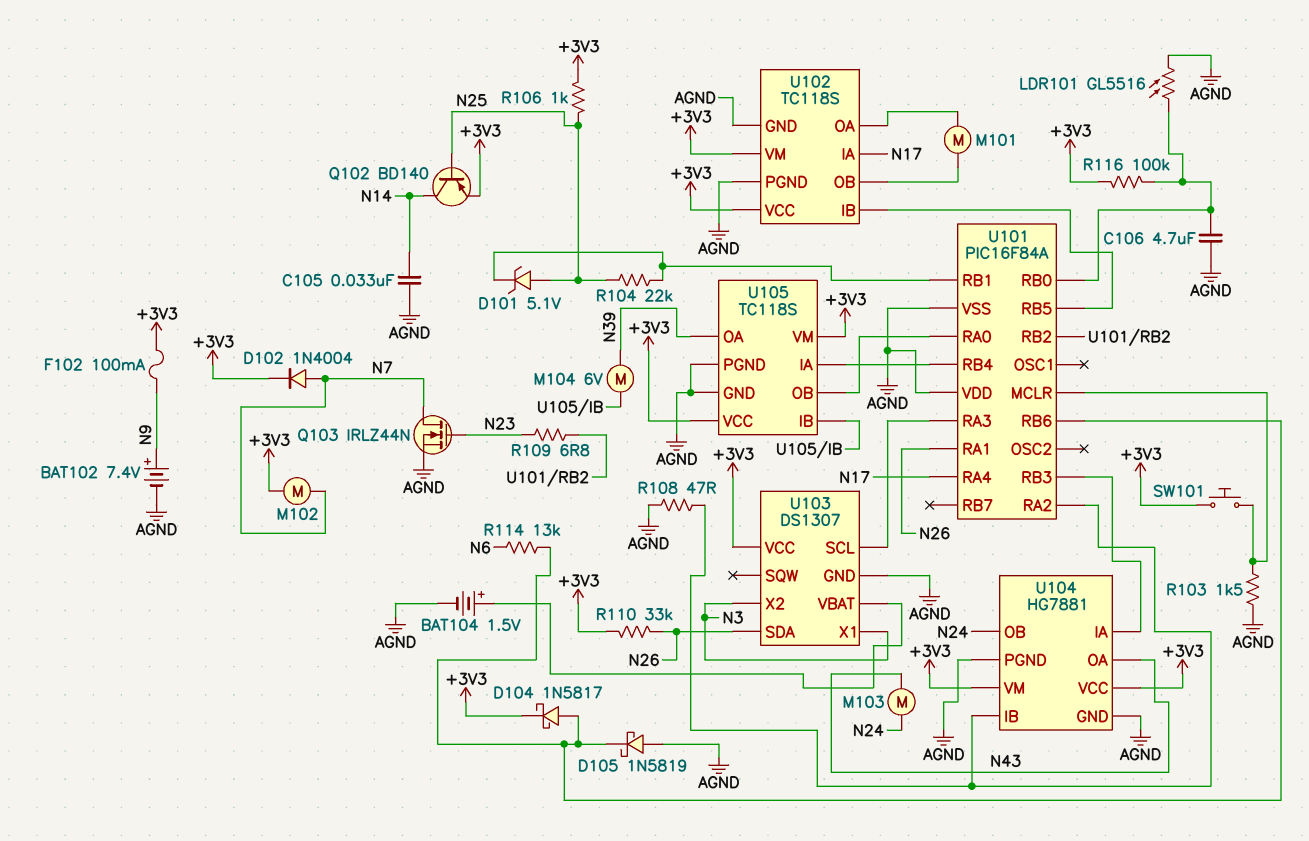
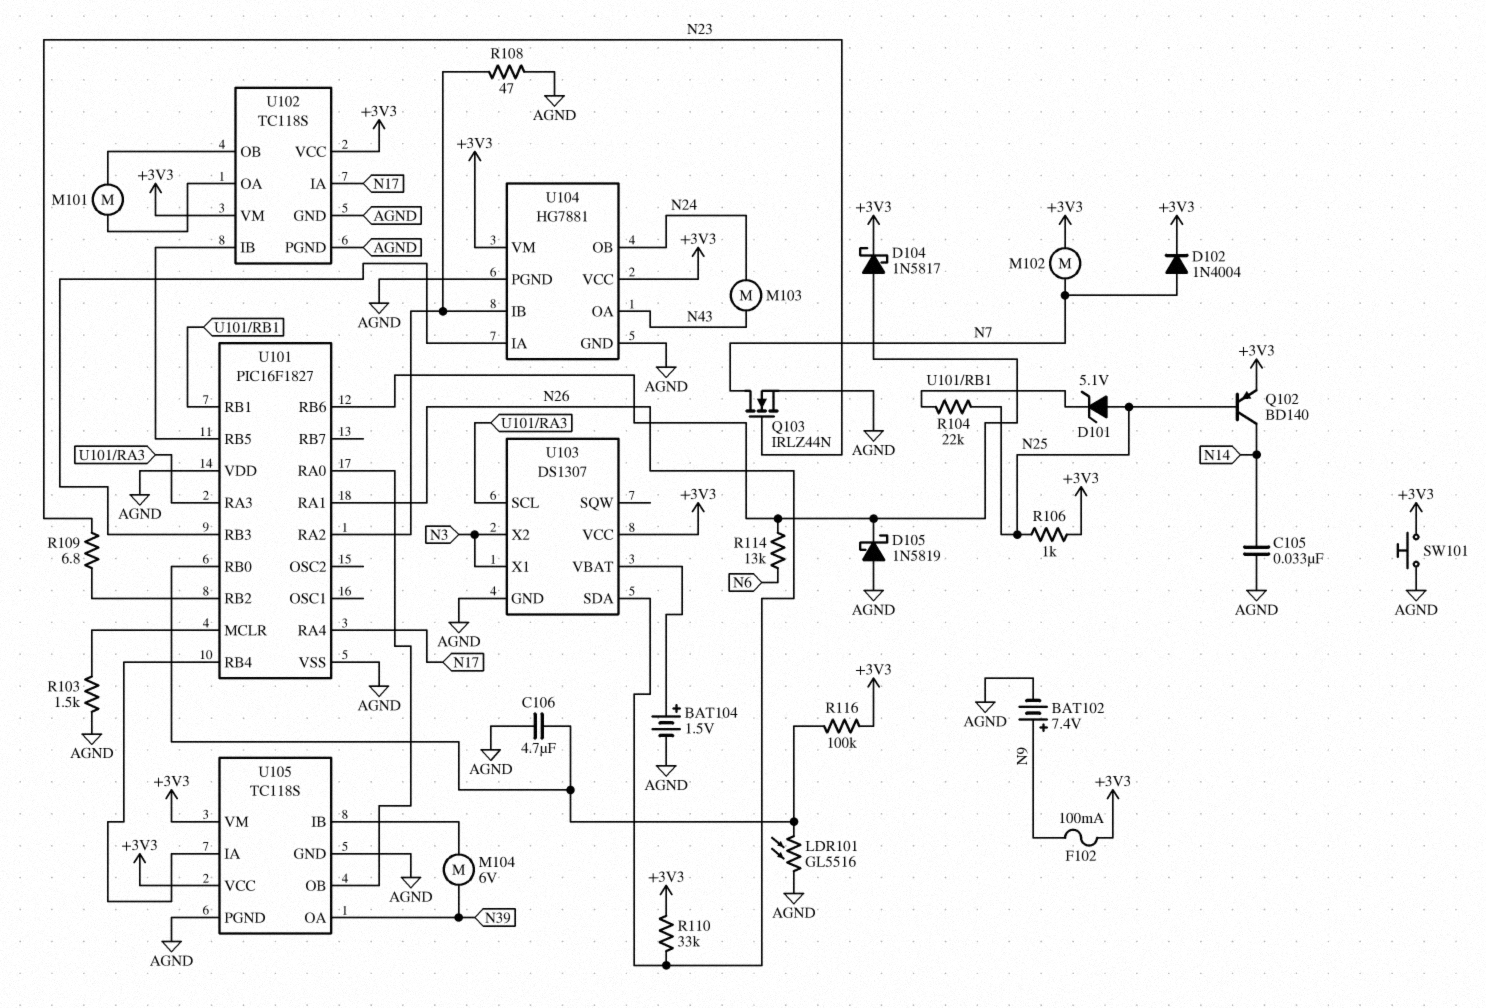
SW101: button (+3V3, U101/MCLR) -> button (+3V3, AGND)
U101: PIC16F84A -> PIC16F1827

